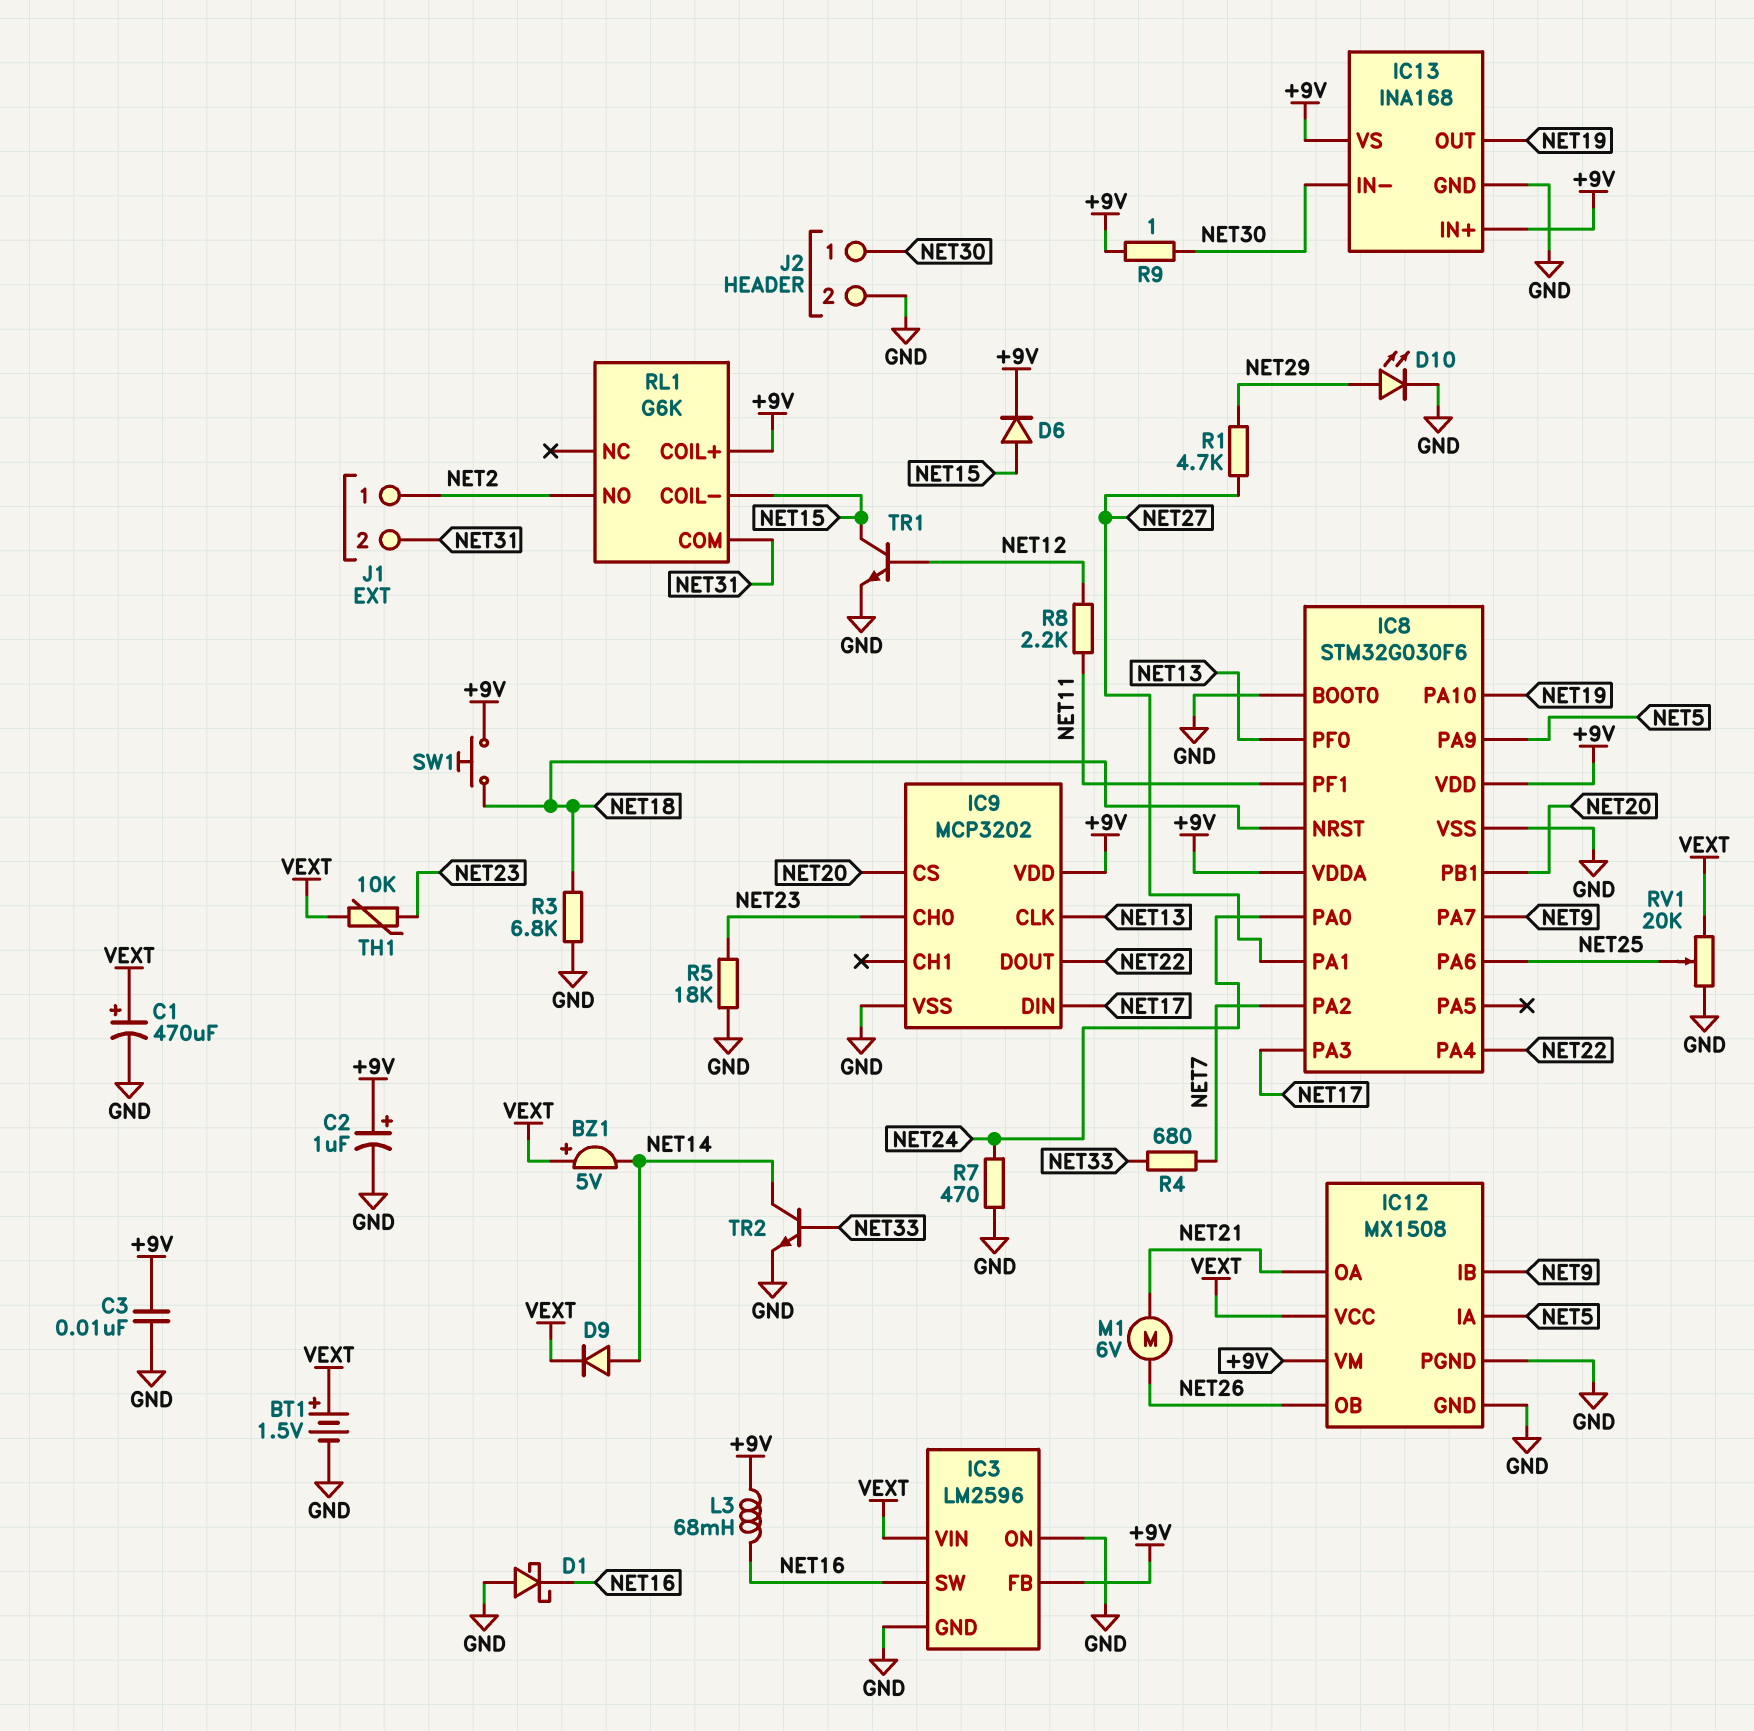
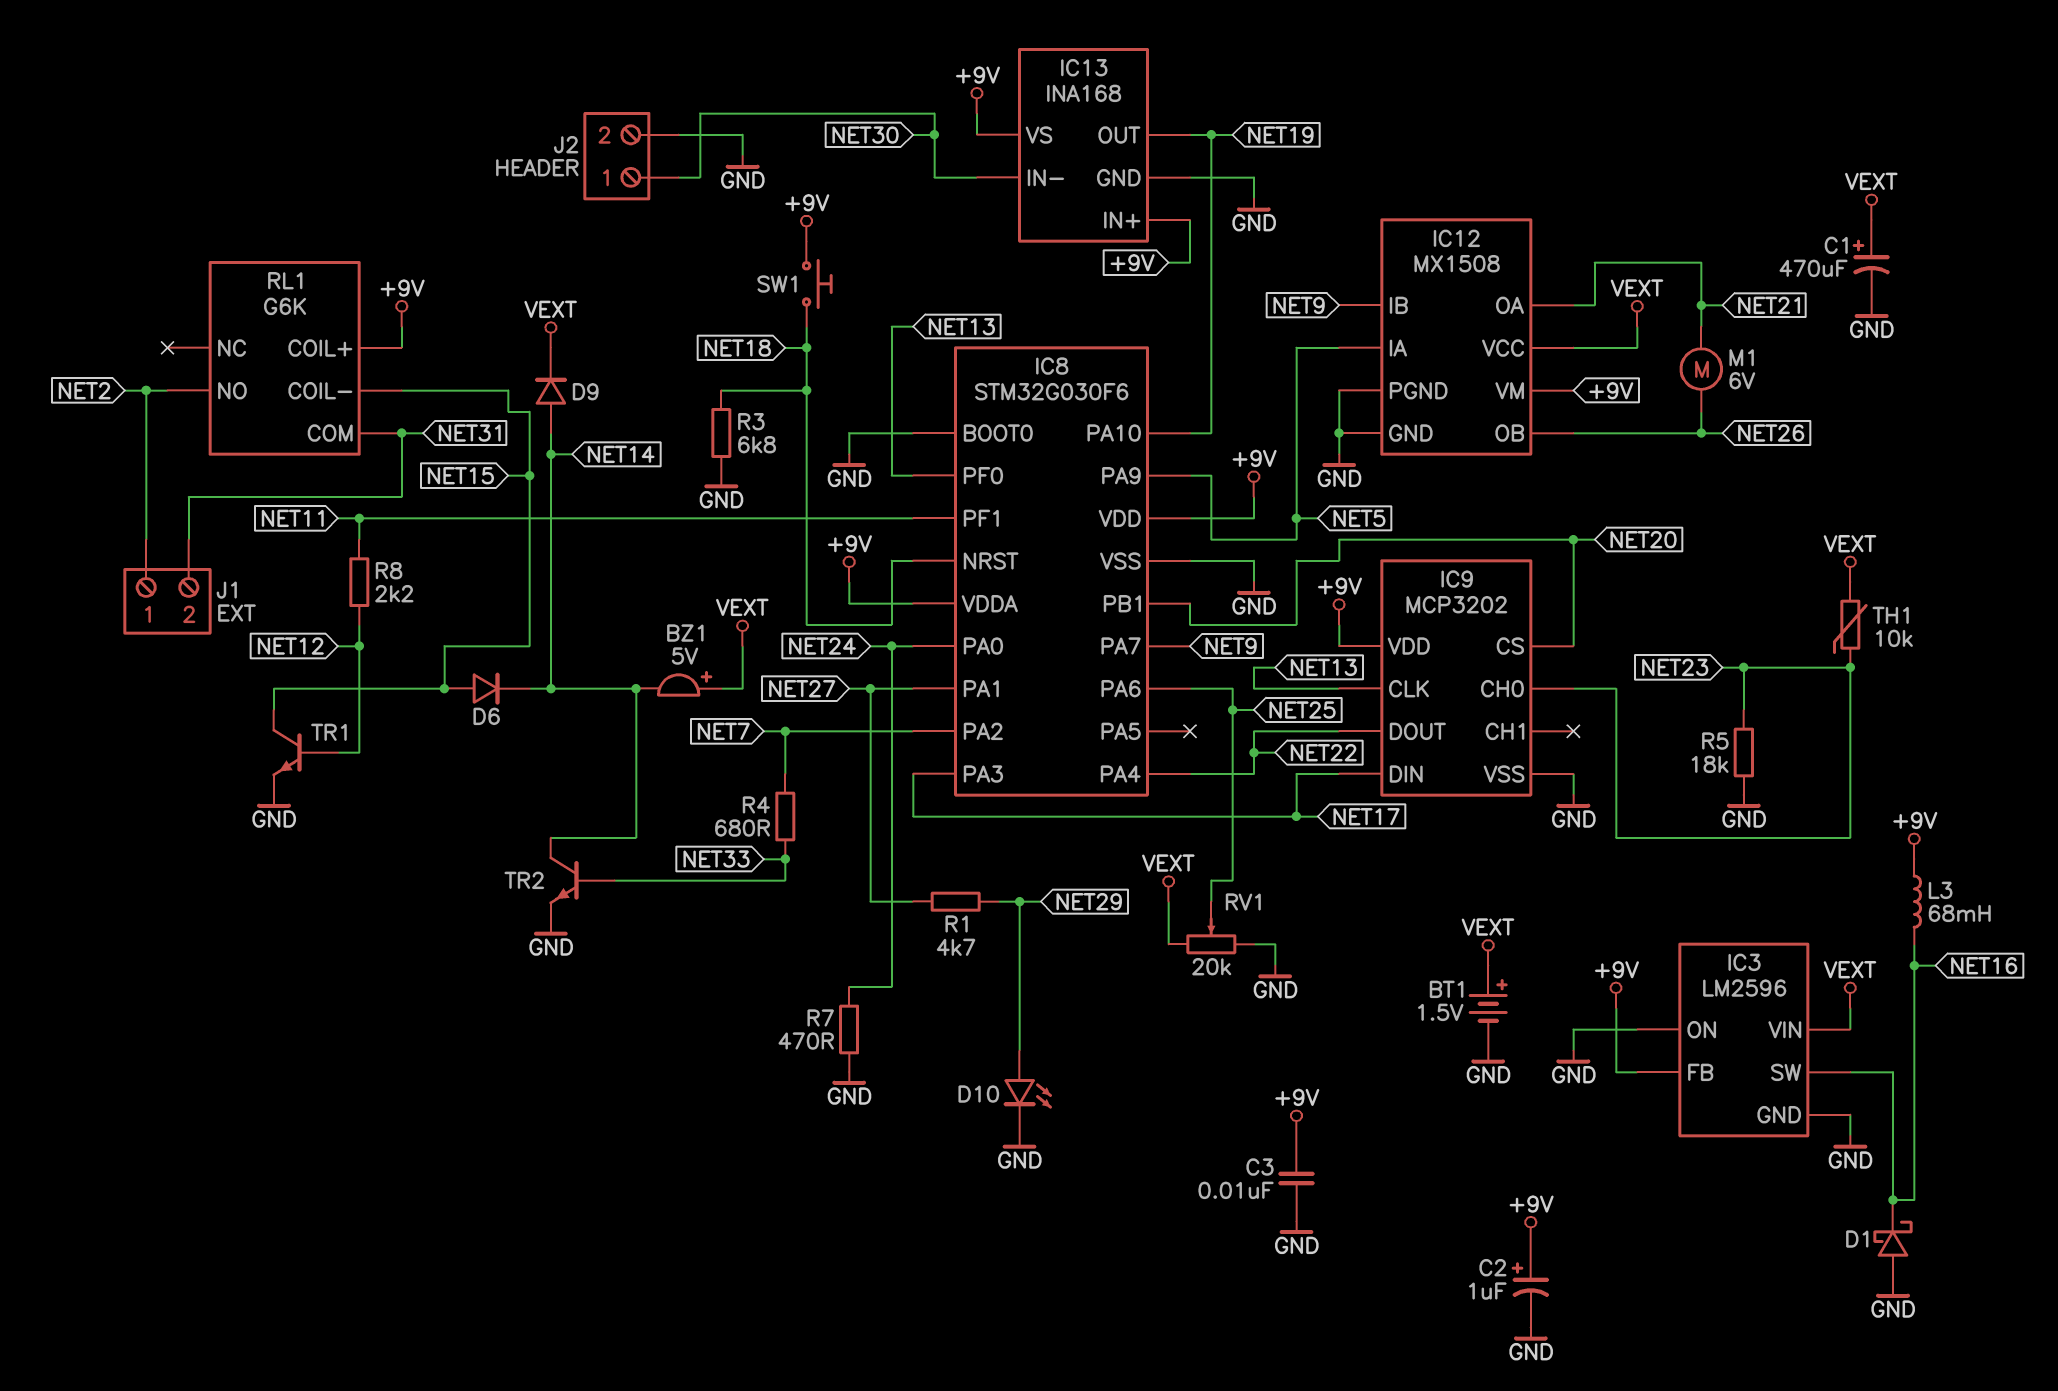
D6: diode (A NET15, K +9V) -> diode (A NET15, K NET14)
R9: 1 (+9V, NET30) -> none

